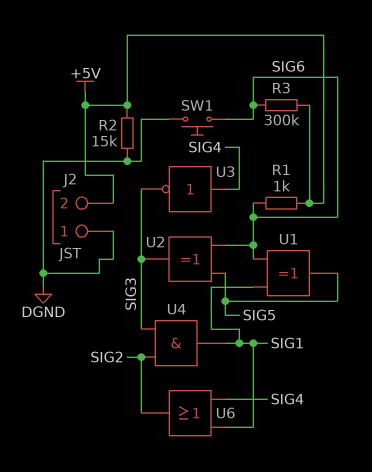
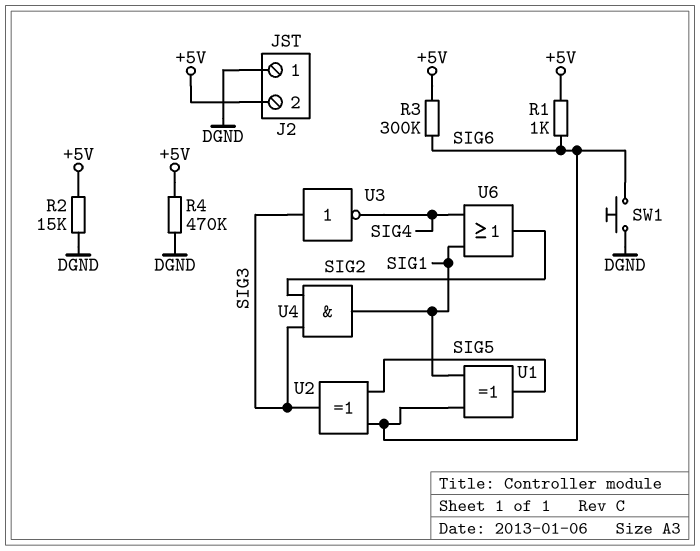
R4: none -> 470k (+5V, DGND)
U3: NOT (in SIG4, out SIG3) -> NOT (in SIG3, out SIG4)

